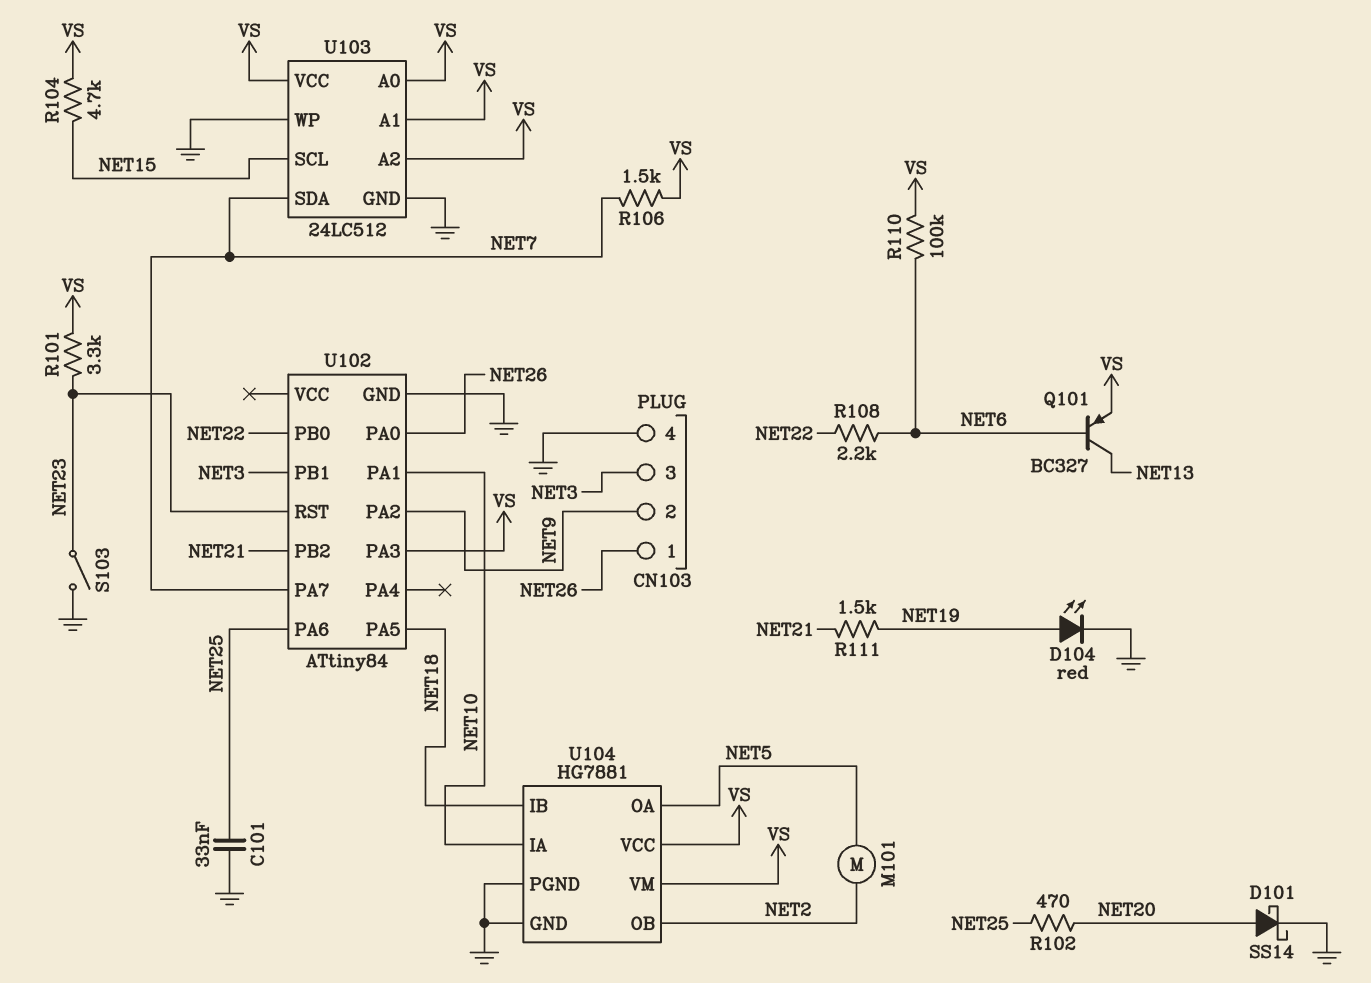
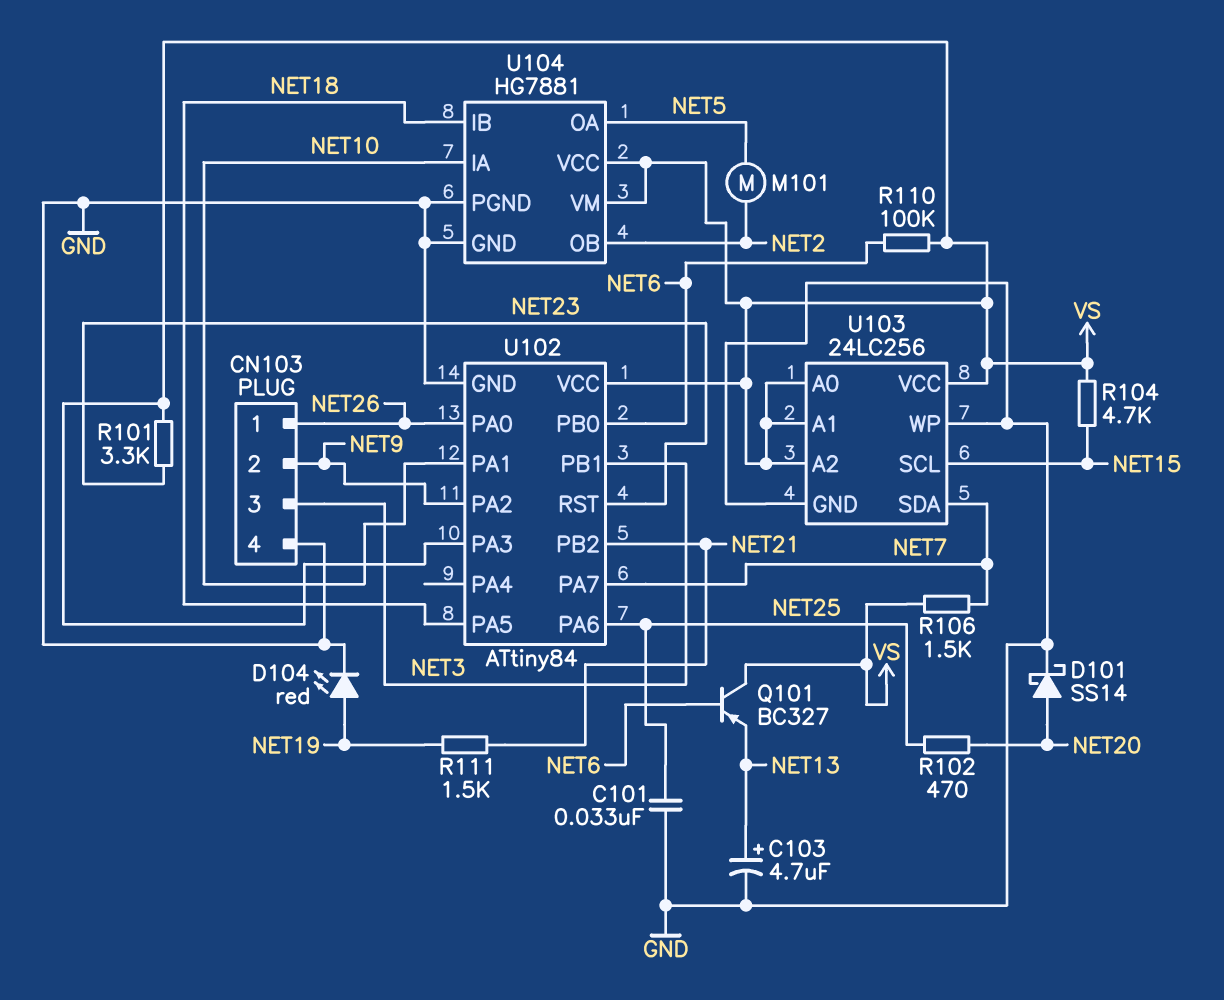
C103: none -> 4.7uF (plus NET13, minus GND)
Q101: PNP BC327 (B NET6, C NET13, E VS) -> PNP BC327 (B NET6, C VS, E NET13)
R108: 2.2k (NET6, NET22) -> none
S103: switch (GND, NET23) -> none
U102 pin PB0: NET22 -> NET6
U102 pin VCC: none -> VS
U103: 24LC512 -> 24LC256

